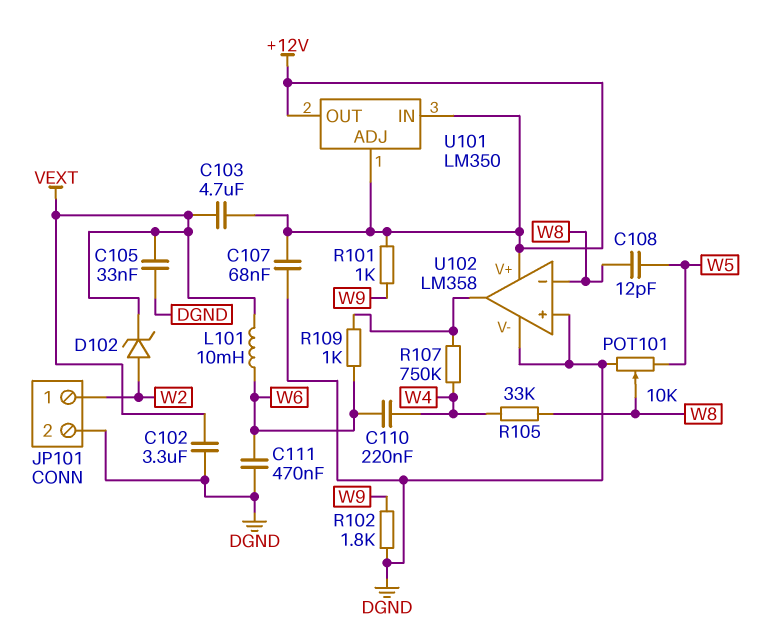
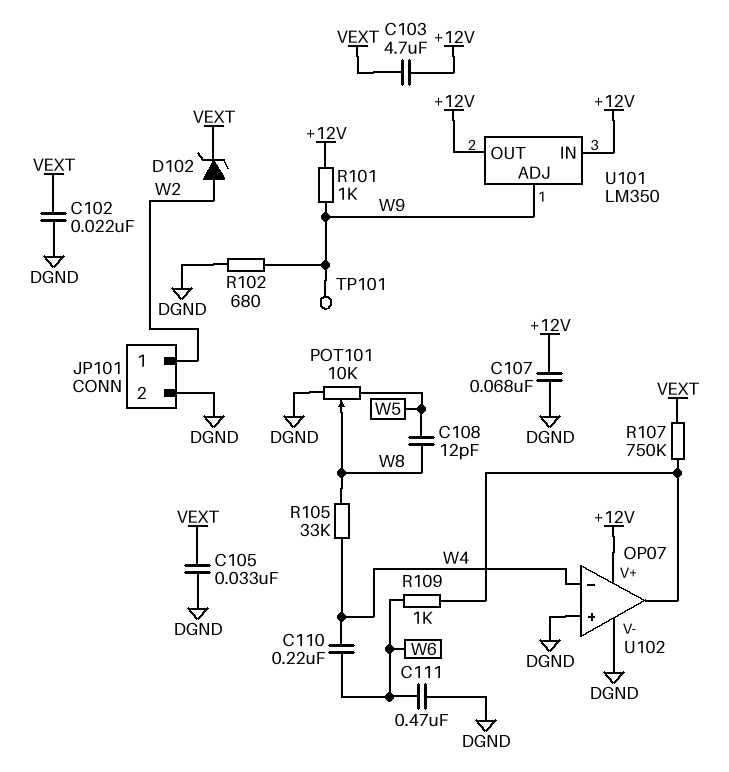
C102: 3.3uF (DGND, VEXT) -> 22nF (DGND, VEXT)
L101: 10mH (VEXT, W6) -> none
R102: 1.8k (DGND, W9) -> 680 (DGND, W9)
R107: 750k (U102/out, W4) -> 750k (U102/out, VEXT)
TP101: none -> test point (W9)
U101 pin ADJ: +12V -> W9
U102: LM358 -> OP07
U102 pin in-: W8 -> W4

